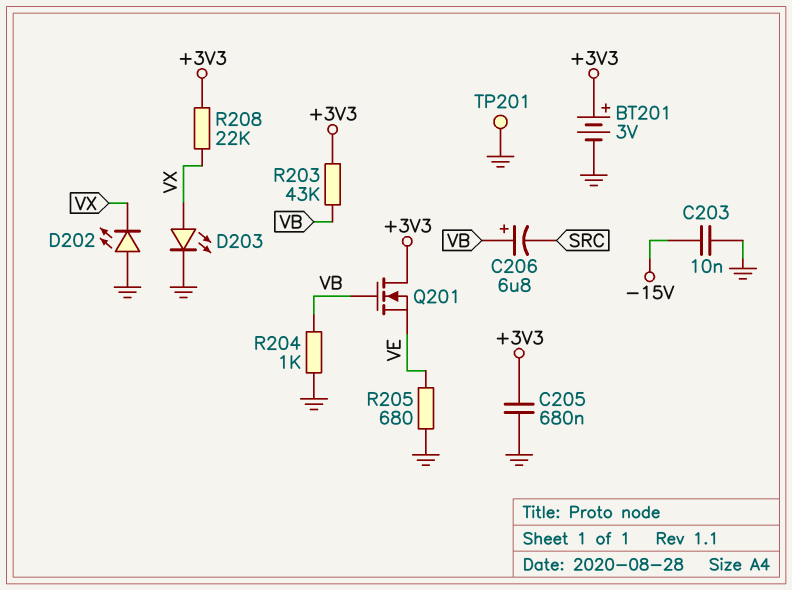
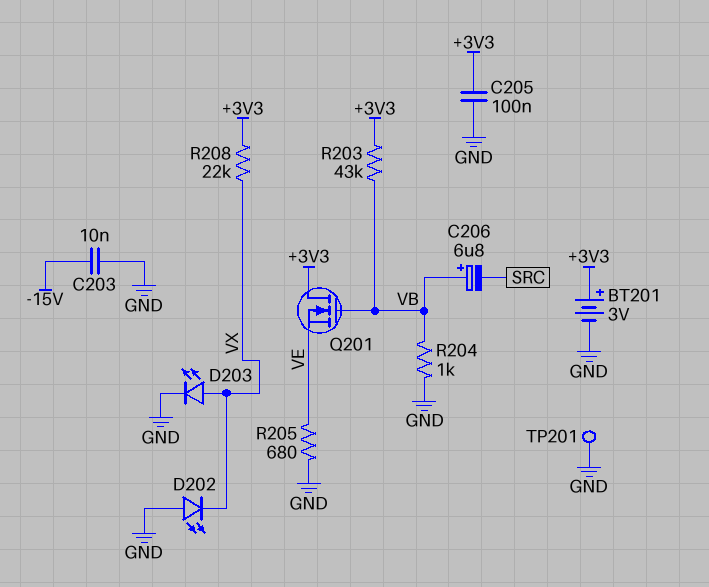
C205: 680nF (+3V3, GND) -> 100nF (+3V3, GND)

